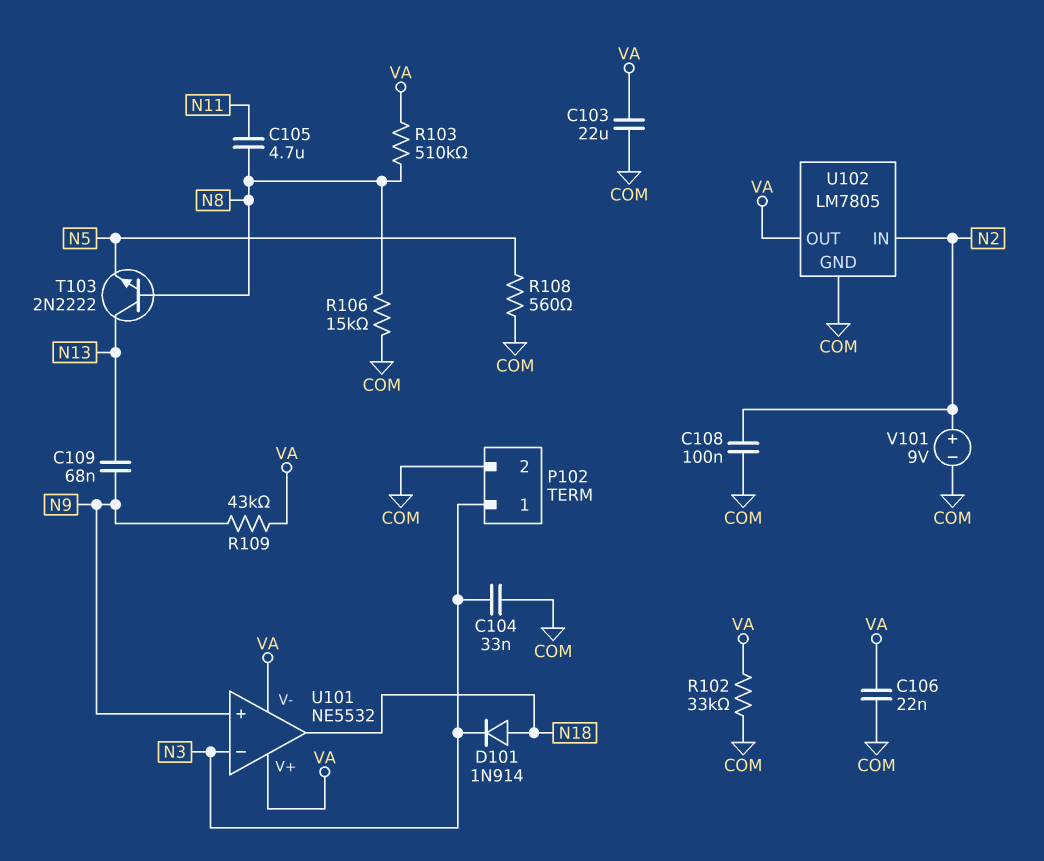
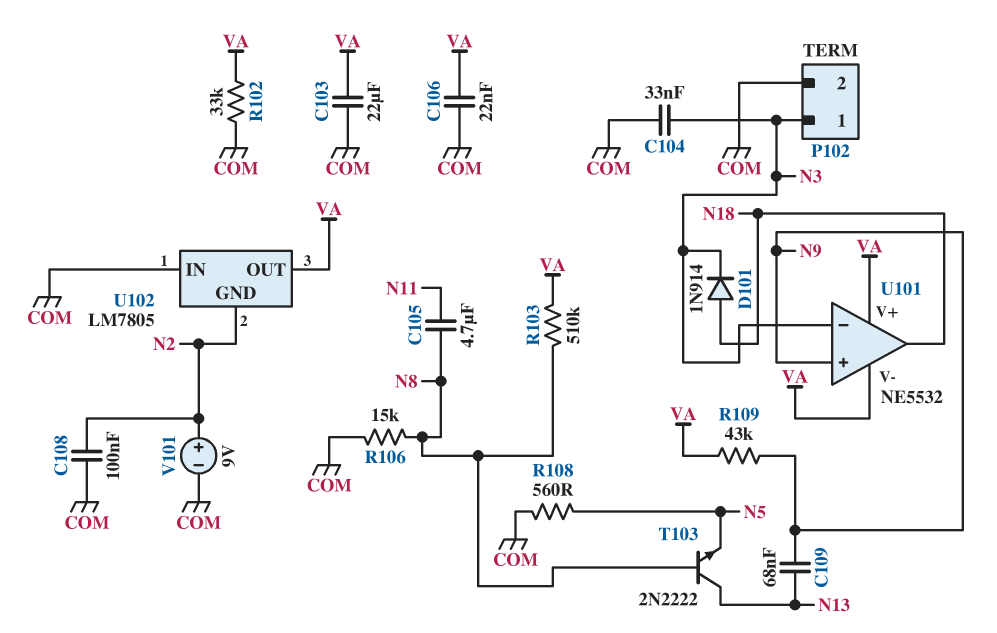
U102 pin GND: COM -> N2
U102 pin IN: N2 -> COM

